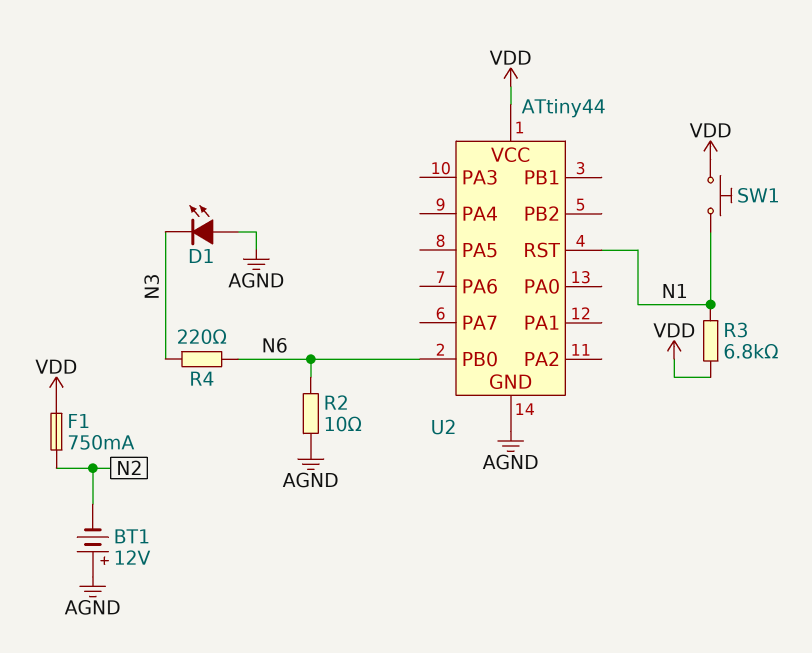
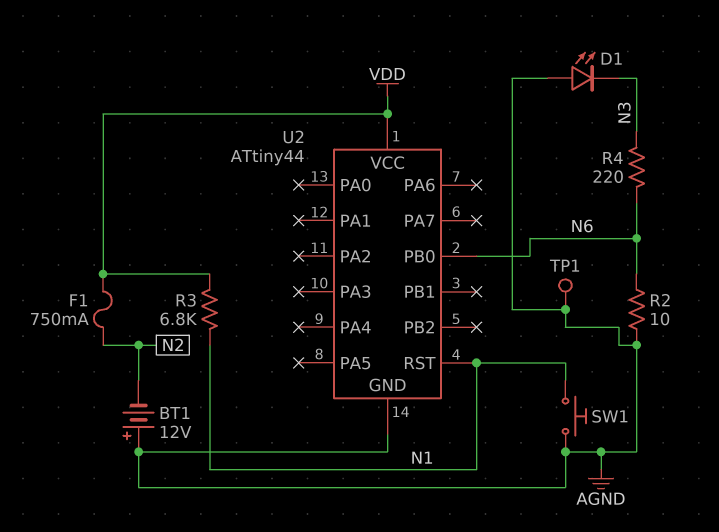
SW1: button (N1, VDD) -> button (AGND, N1)
TP1: none -> test point (AGND)

